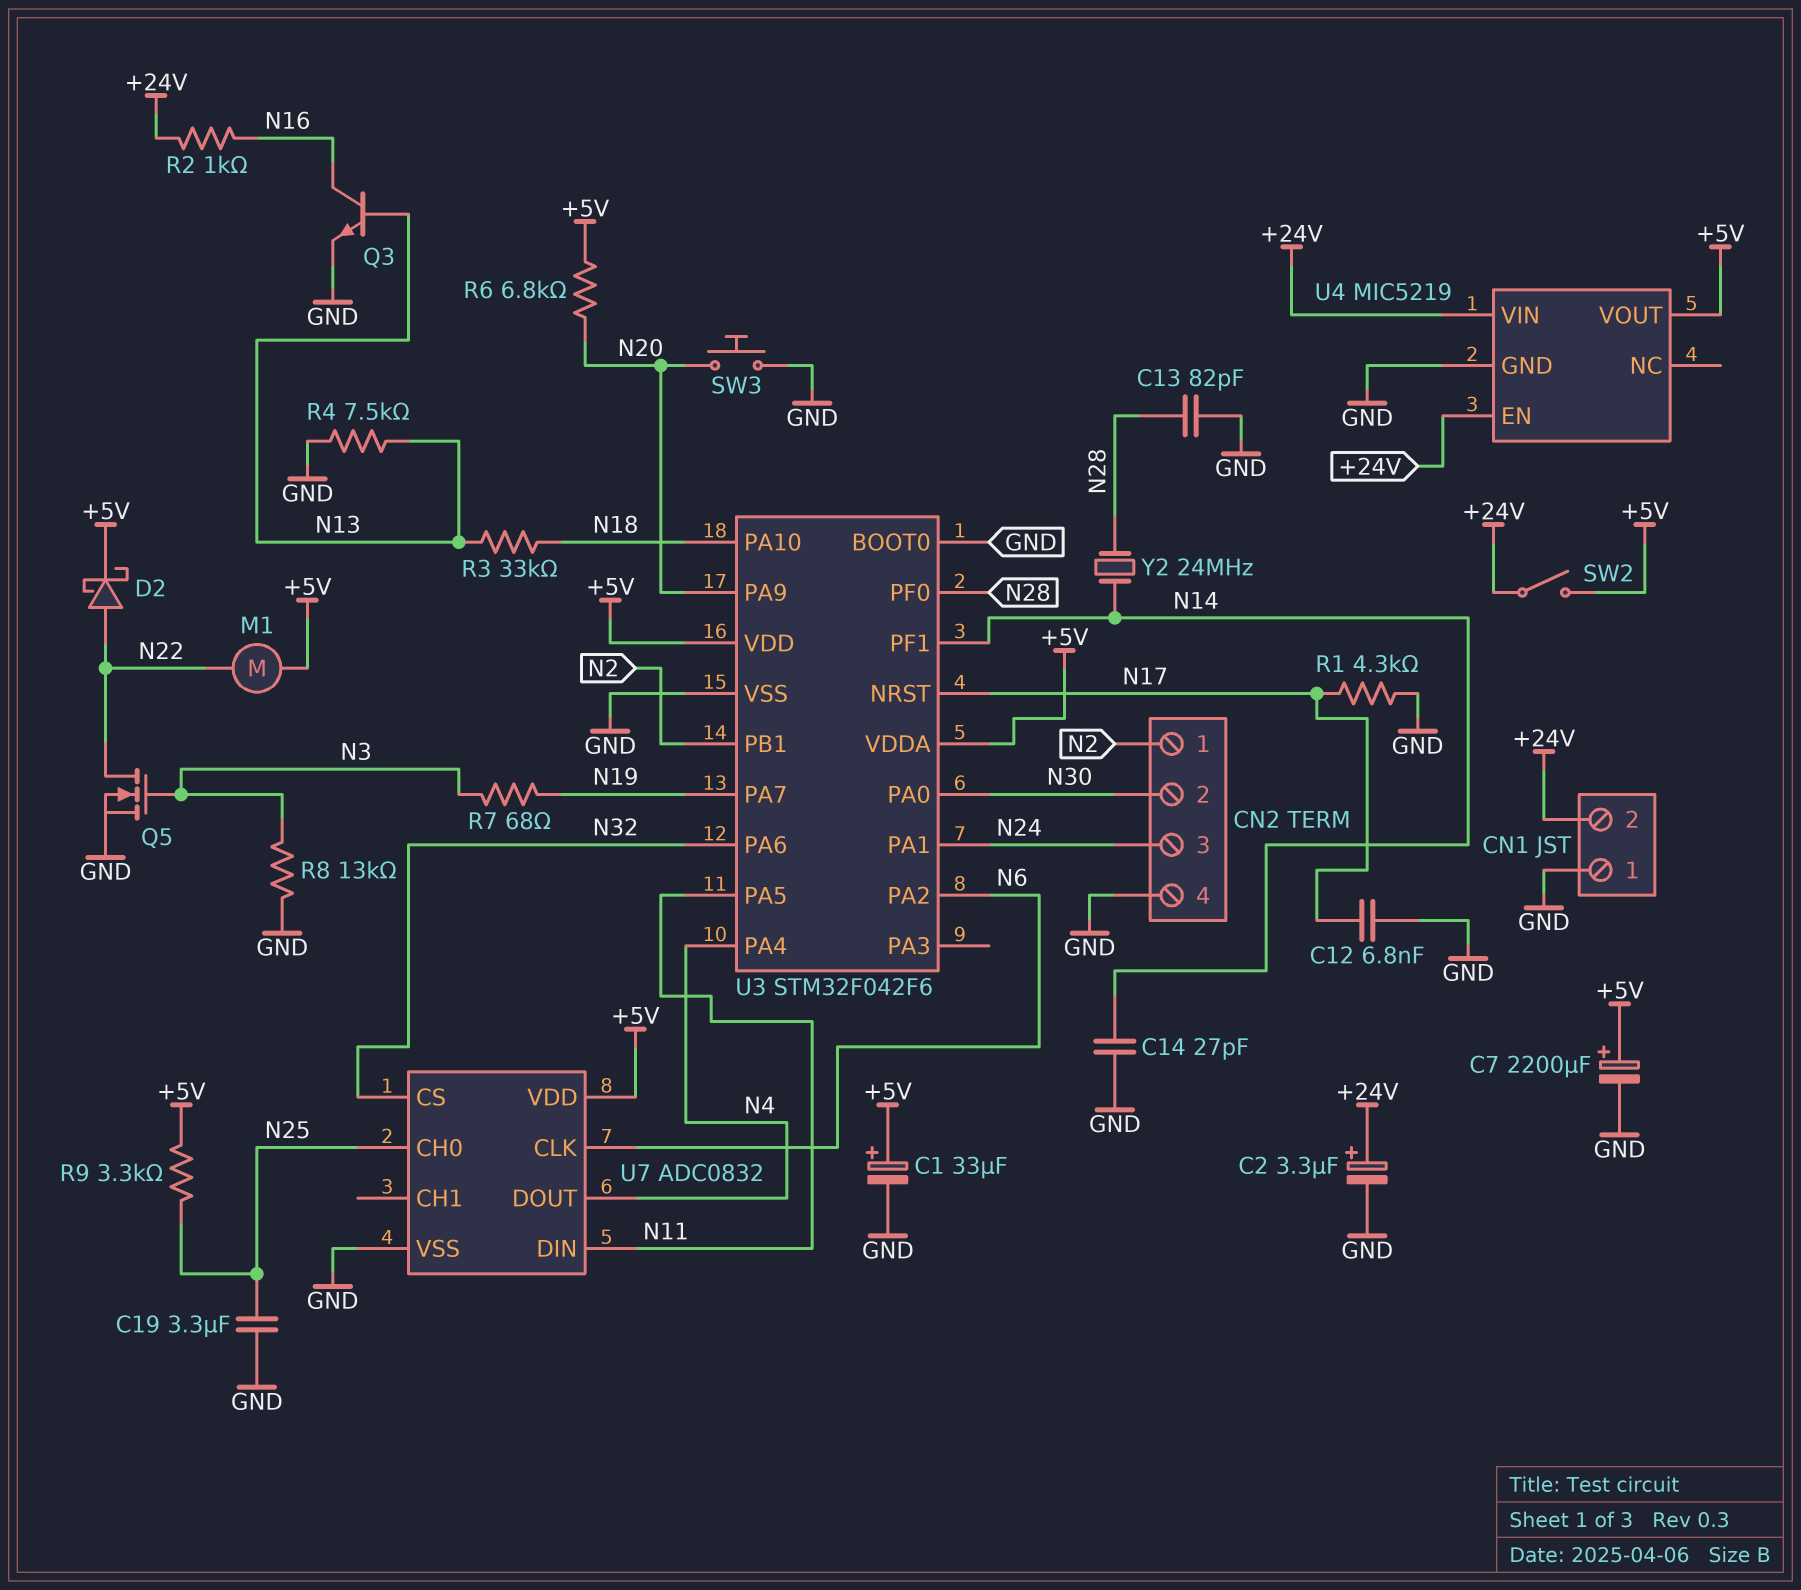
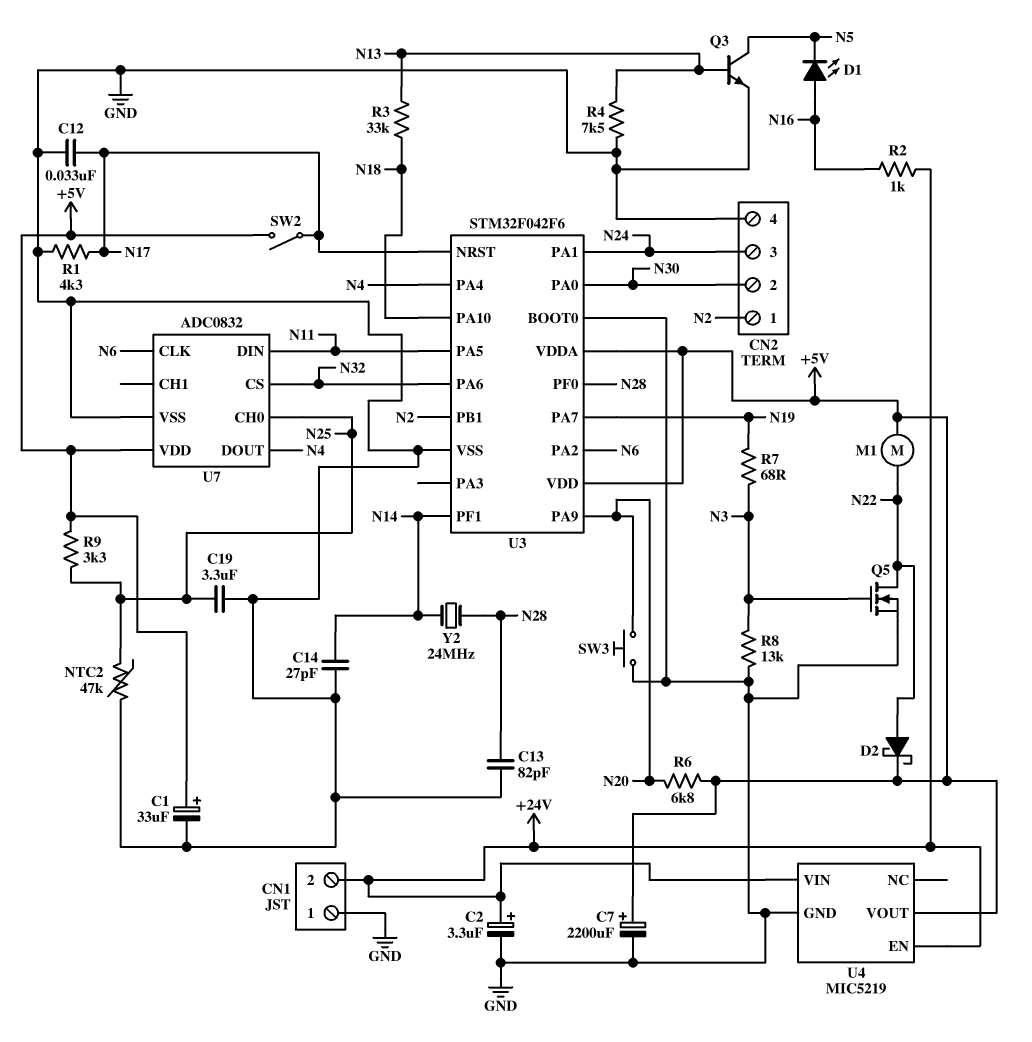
C12: 6.8nF (GND, N17) -> 33nF (GND, N17)
D1: none -> LED (A N16, K N5)
NTC2: none -> 47k (GND, N25)
Q3: NPN (B N13, C N16, E GND) -> NPN (B N13, C N5, E GND)
SW2: switch (+5V, +24V) -> switch (+5V, N17)

